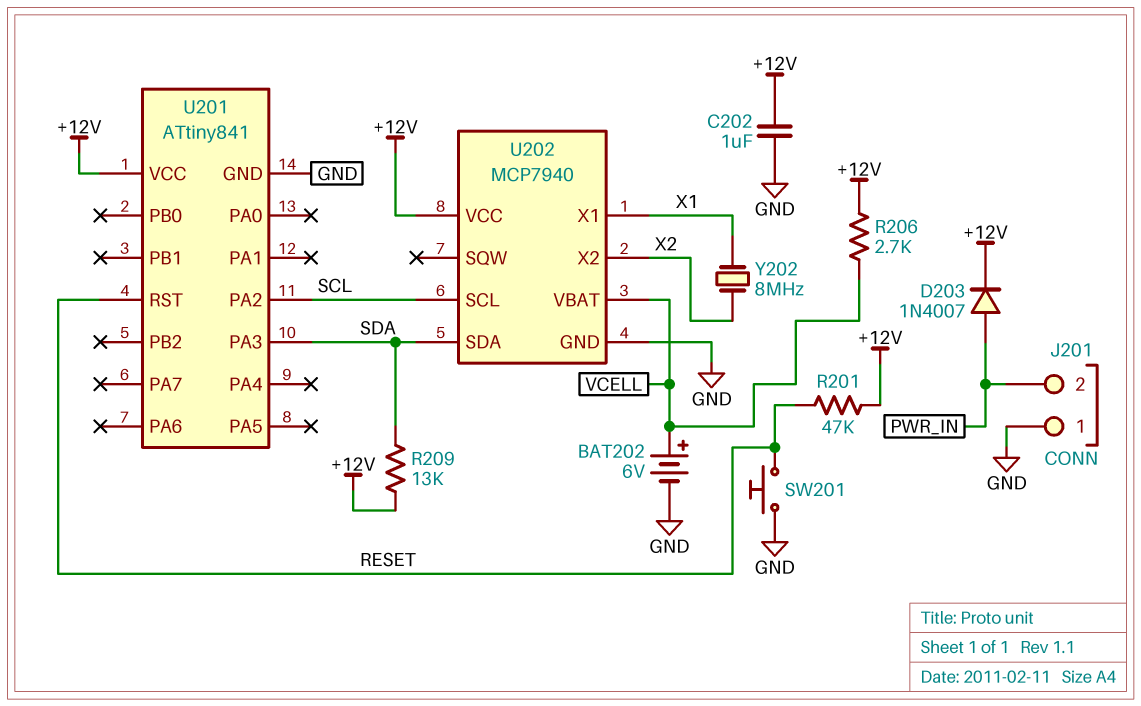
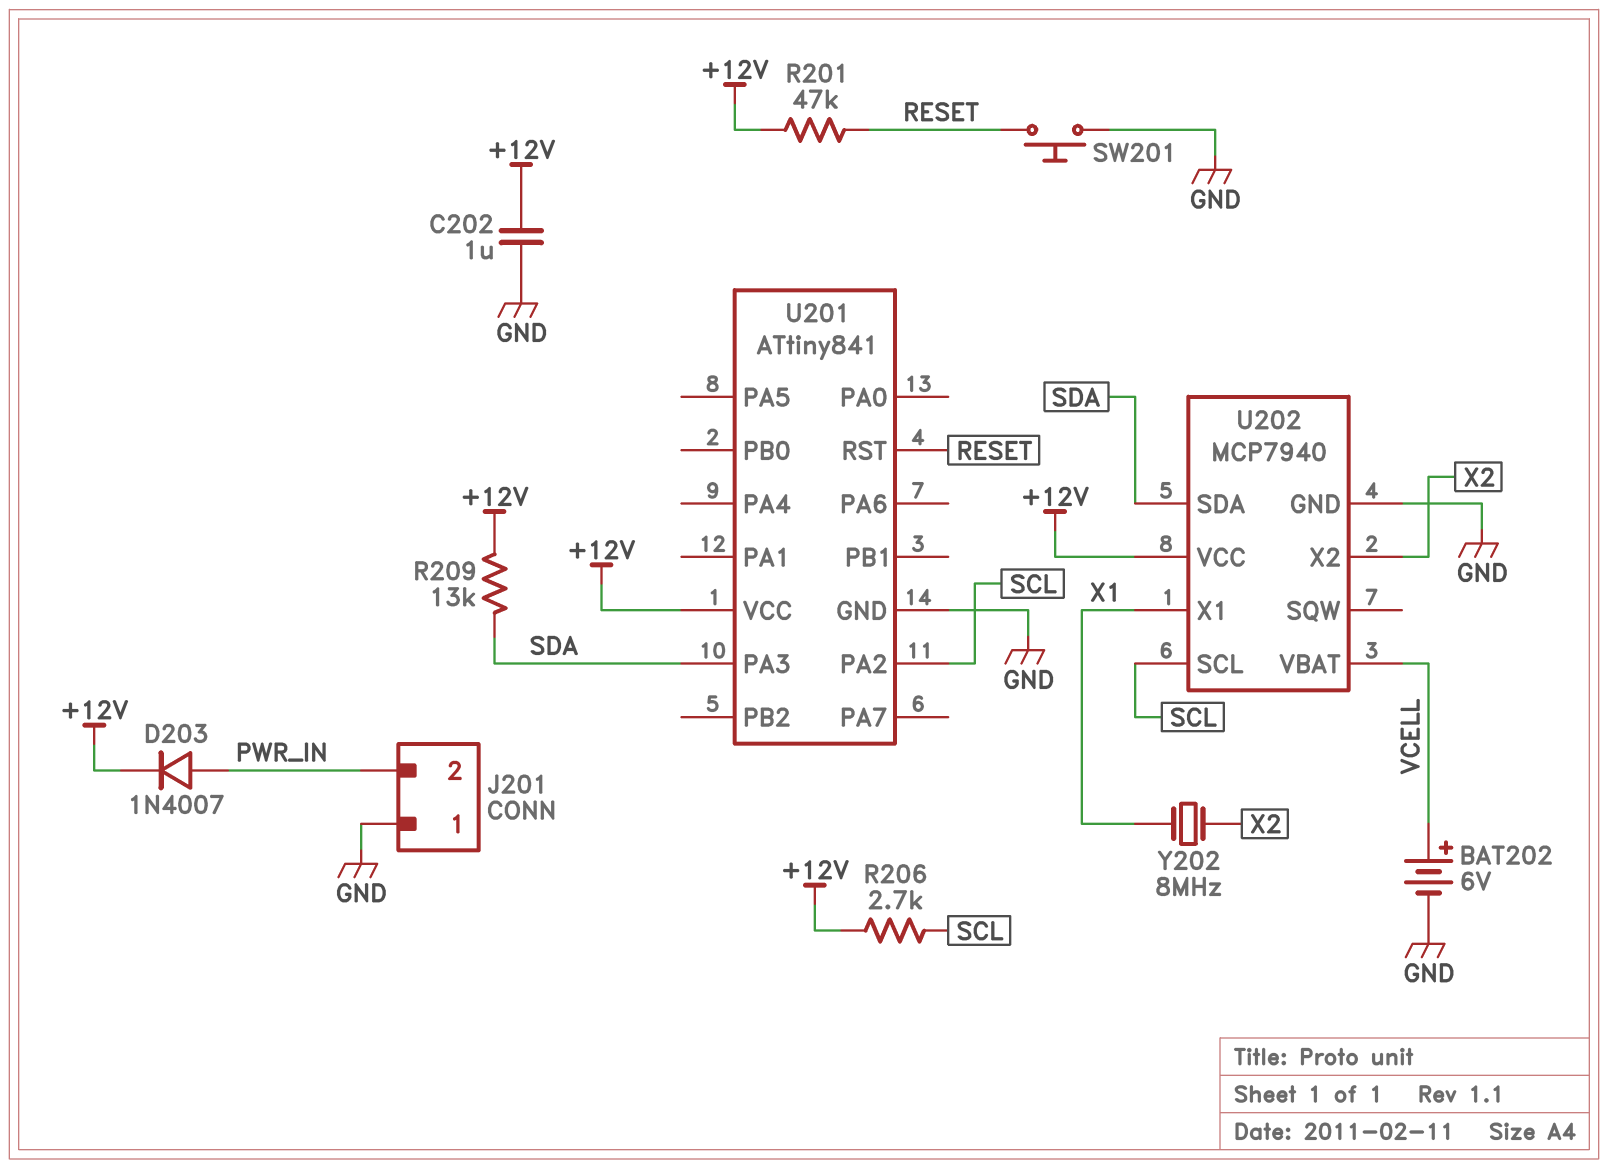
R206: 2.7k (+12V, VCELL) -> 2.7k (+12V, SCL)

